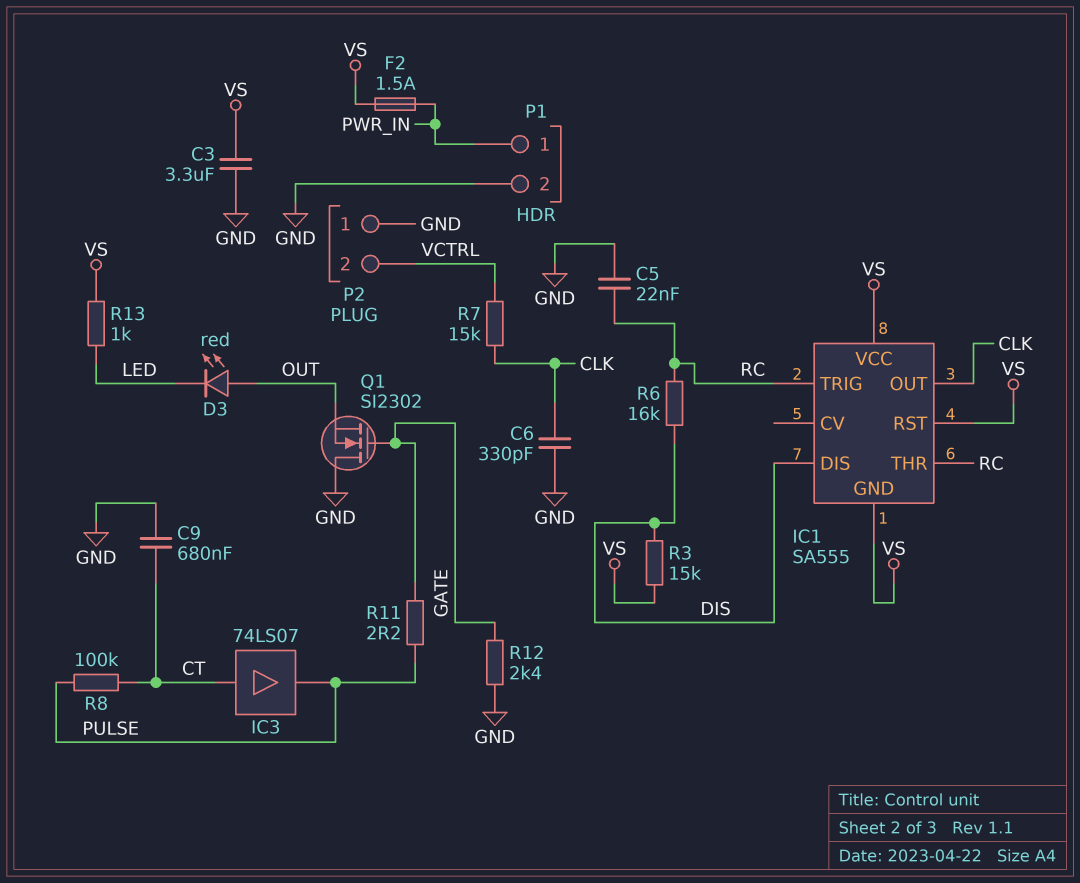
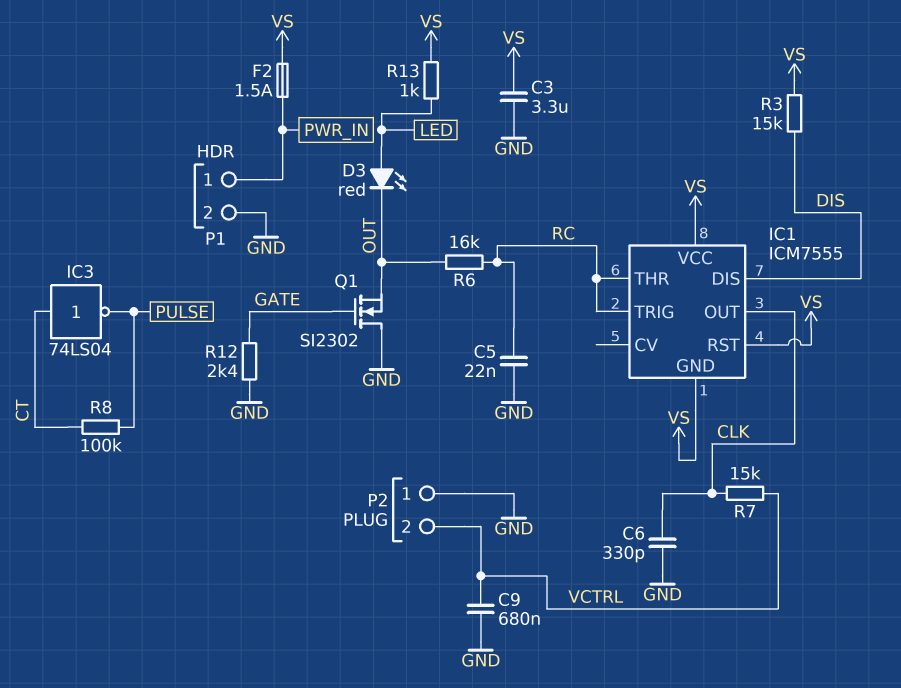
C9: 680nF (CT, GND) -> 680nF (GND, VCTRL)
D3: LED red (A OUT, K LED) -> LED red (A LED, K OUT)
IC1: SA555 -> ICM7555
IC3: buffer 74LS07 (in CT, out PULSE) -> NOT 74LS04 (in CT, out PULSE)
R6: 16k (DIS, RC) -> 16k (OUT, RC)
R11: 2.2 (GATE, PULSE) -> none

